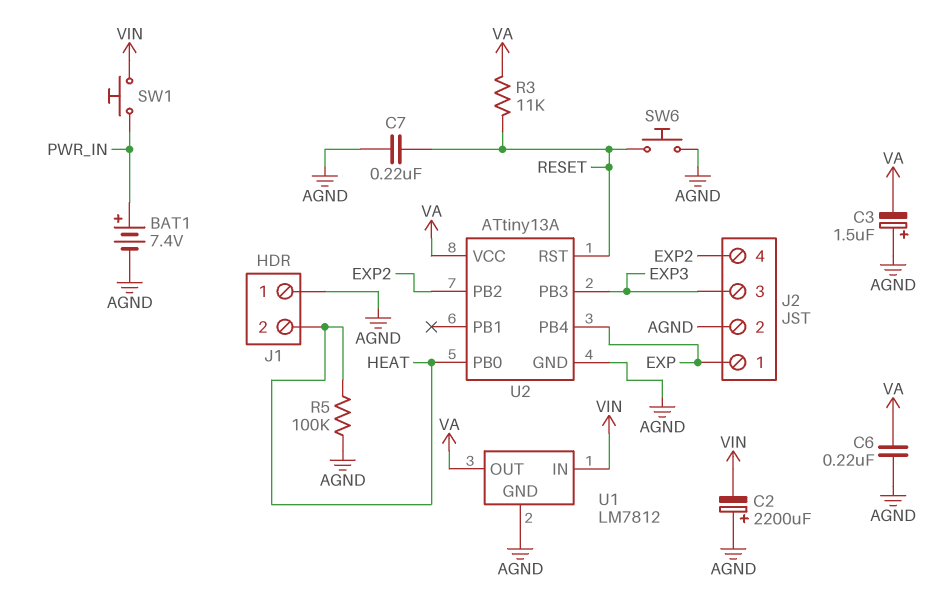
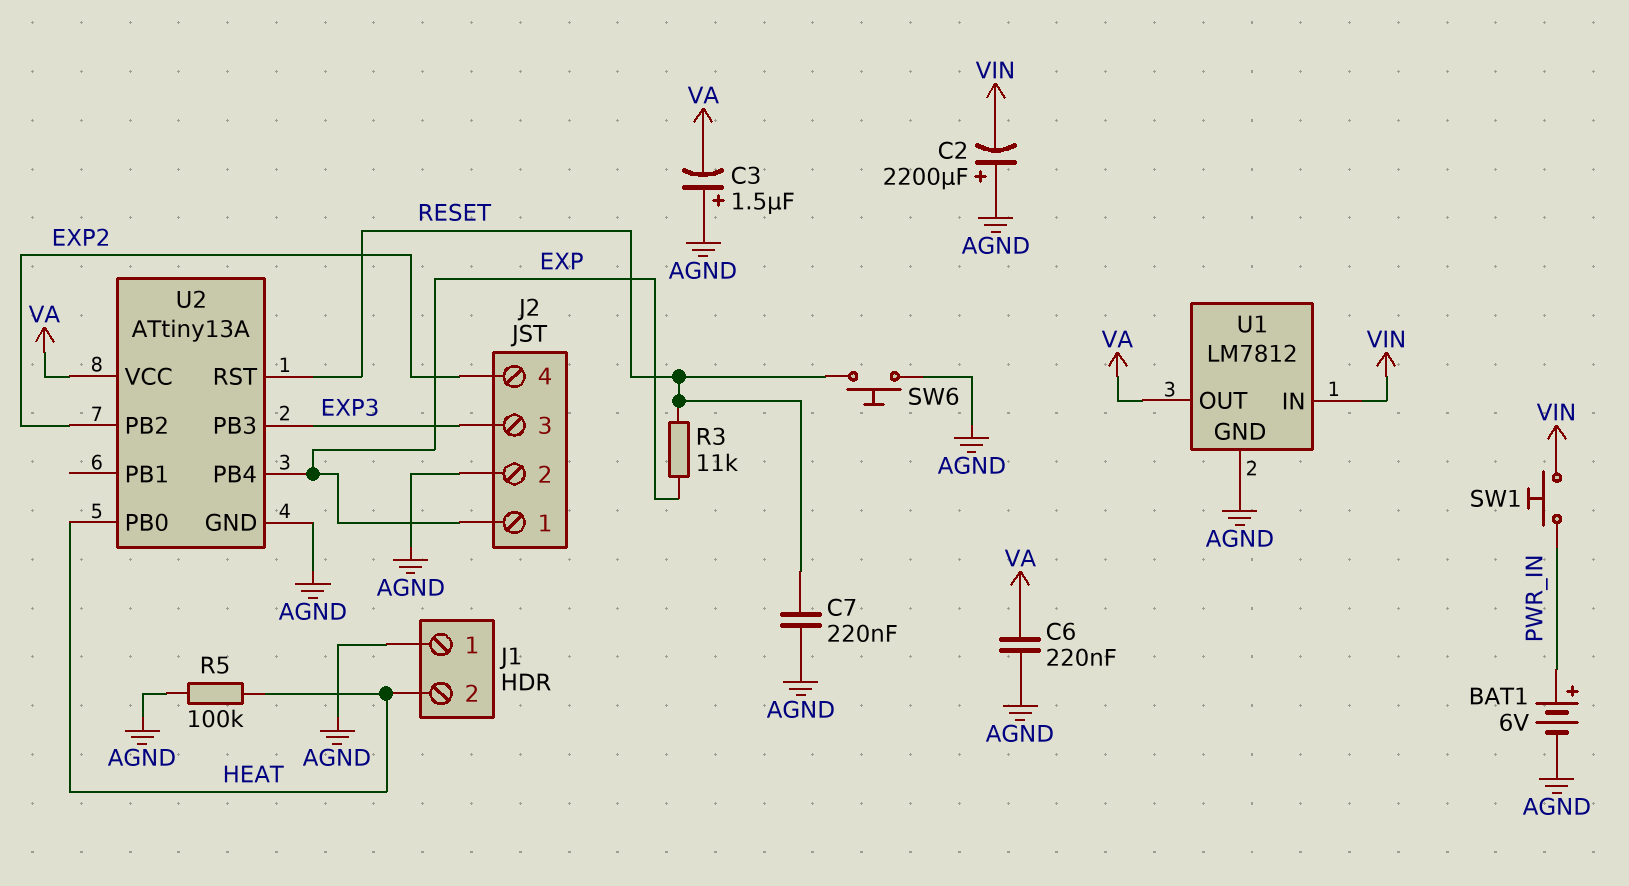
BAT1: 7.4V (plus PWR_IN, minus AGND) -> 6V (plus PWR_IN, minus AGND)
R3: 11k (RESET, VA) -> 11k (EXP, RESET)

